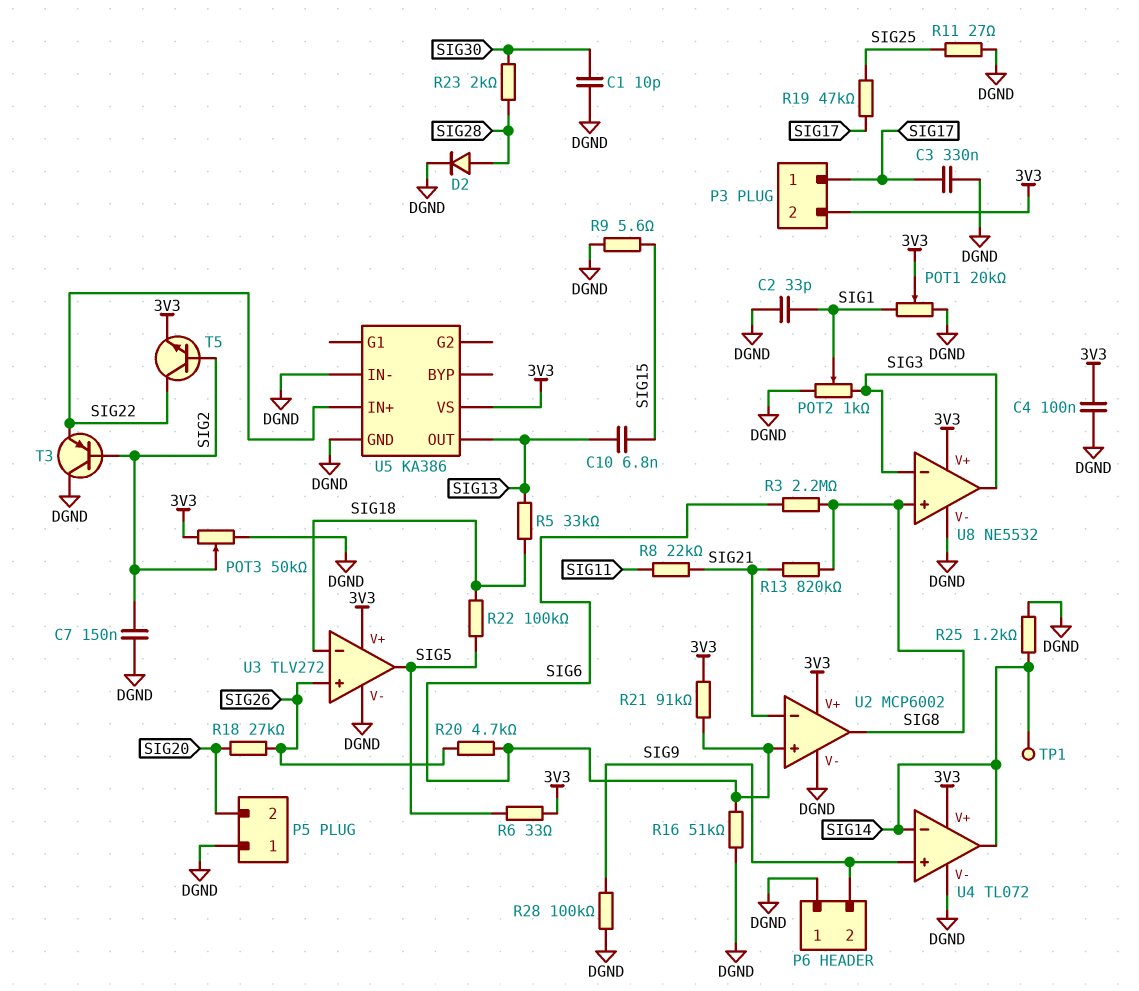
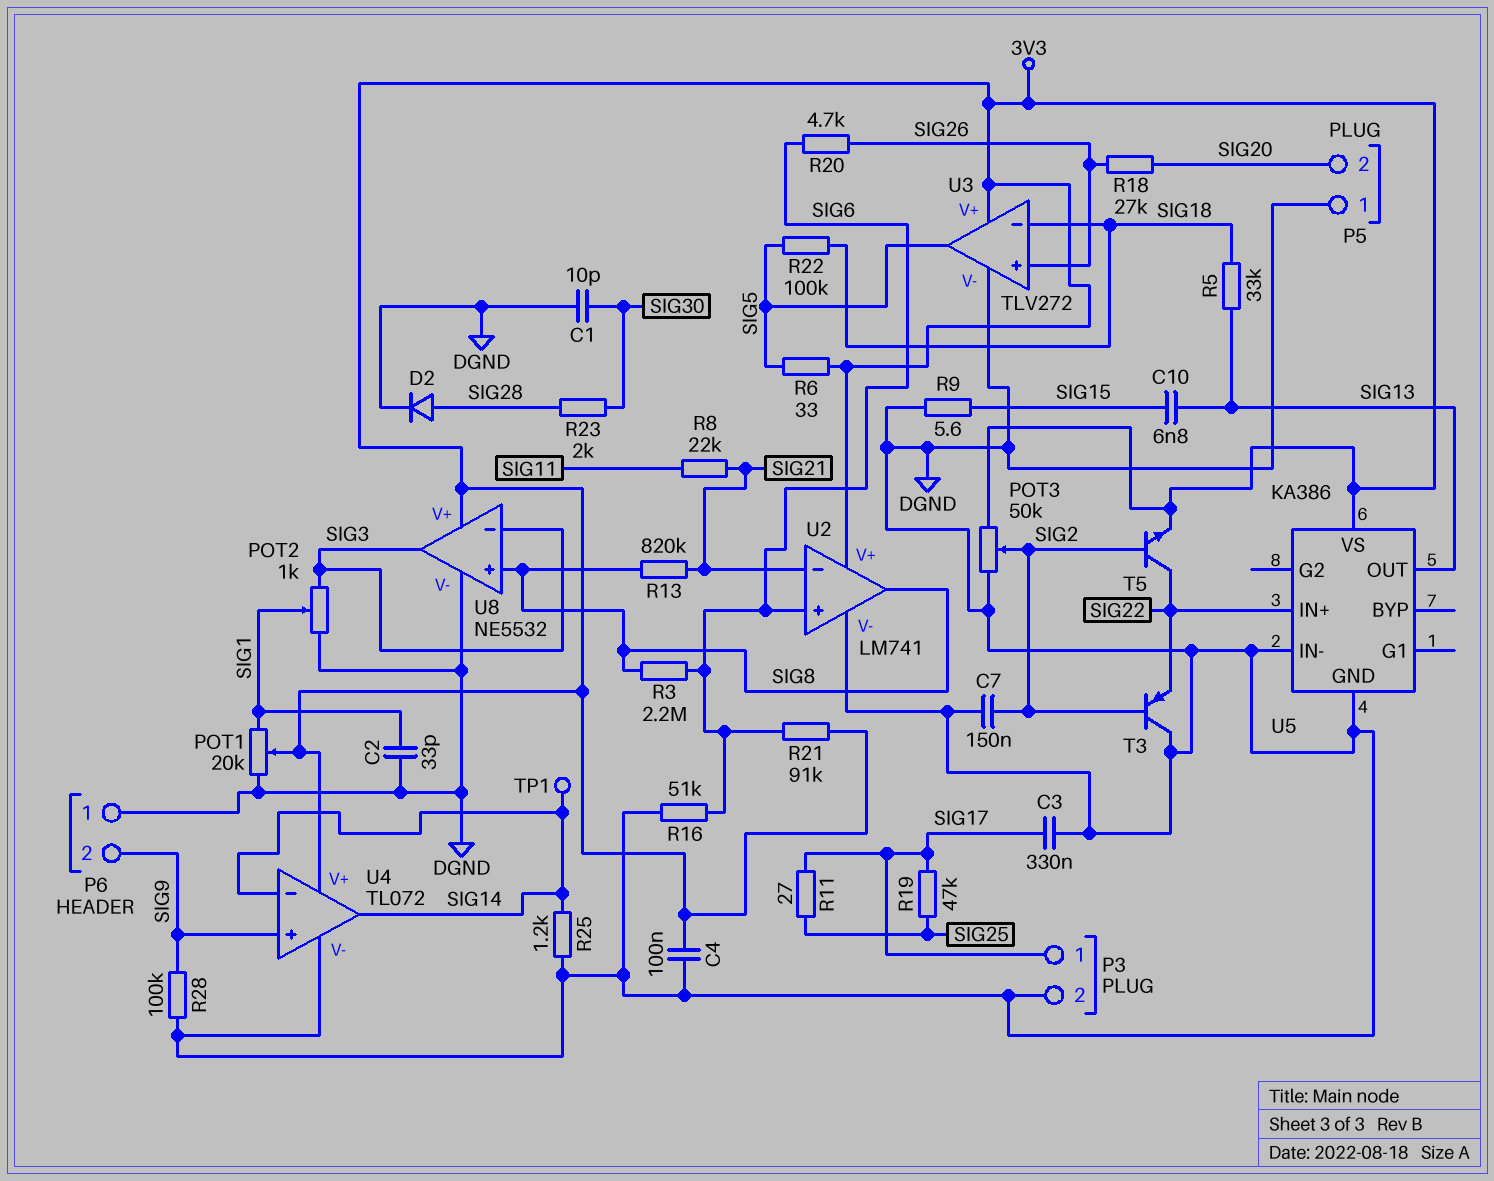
P3 pin 2: 3V3 -> DGND
R11: 27 (DGND, SIG25) -> 27 (SIG17, SIG25)
U2: MCP6002 -> LM741

